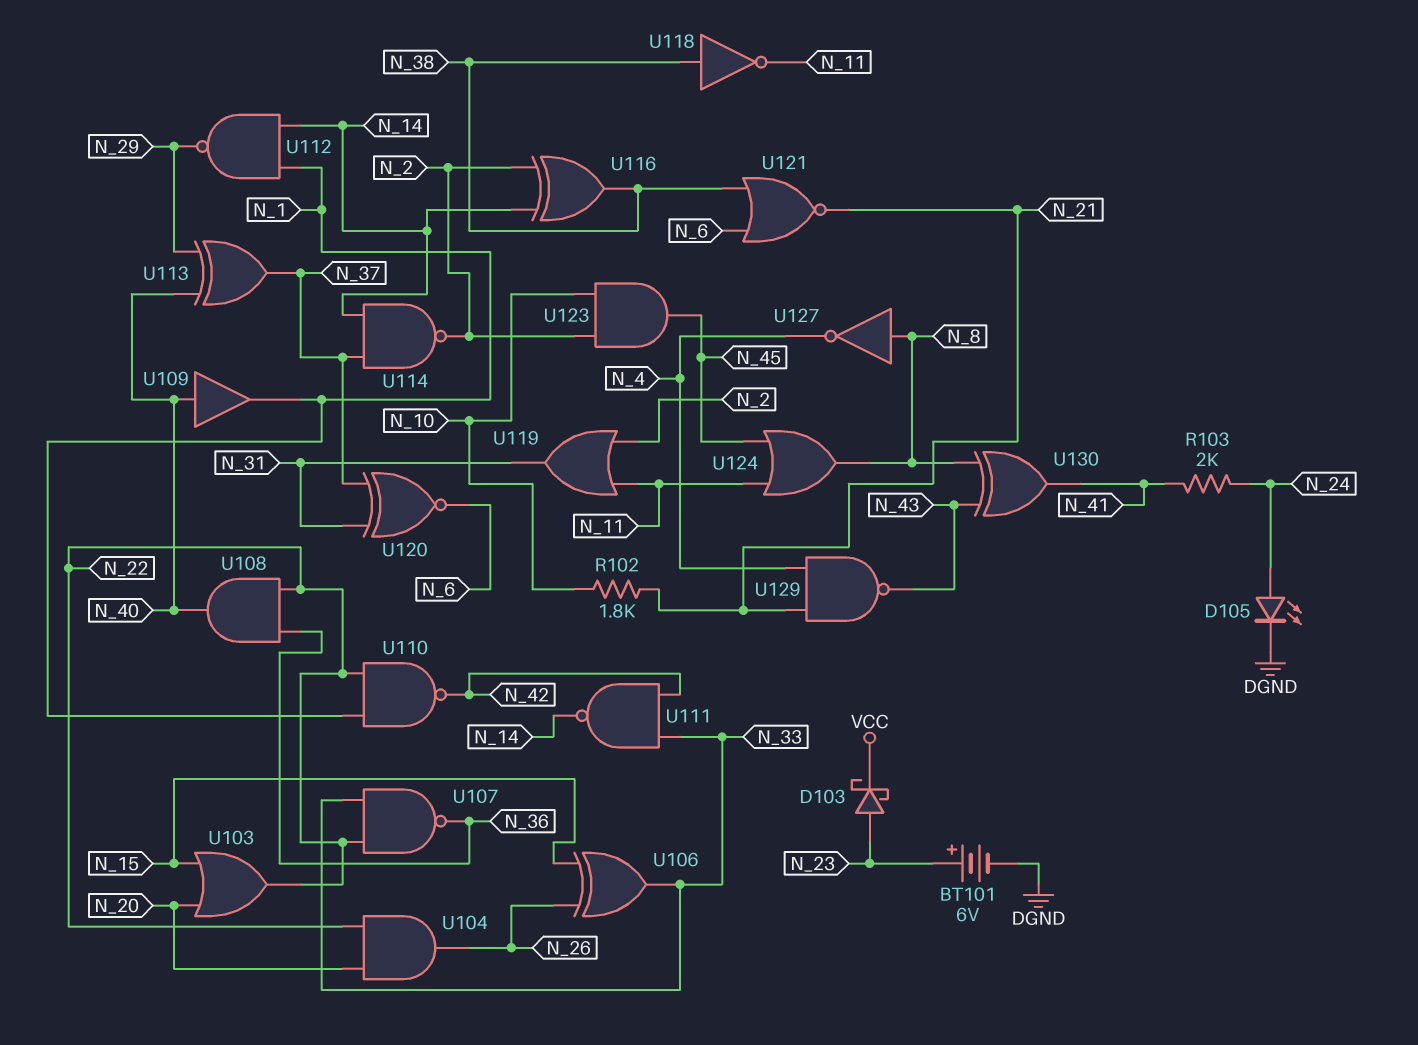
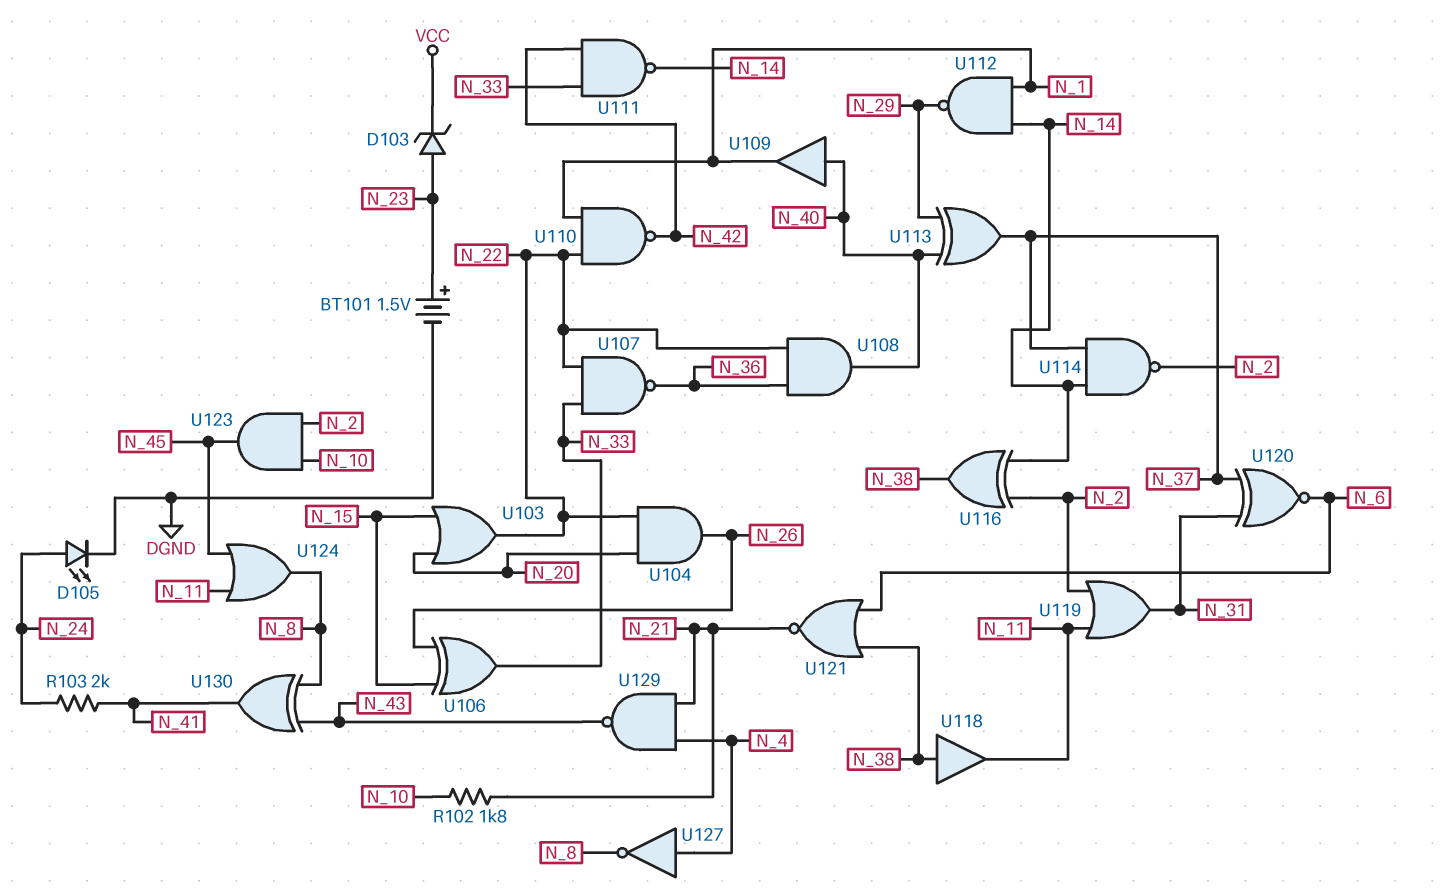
BT101: 6V (plus N_23, minus DGND) -> 1.5V (plus N_23, minus DGND)
D103: schottky (A N_23, K VCC) -> zener (A N_23, K VCC)
U118: NOT (in N_38, out N_11) -> buffer (in N_38, out N_11)
U127: NOT (in N_8, out N_4) -> NOT (in N_4, out N_8)

